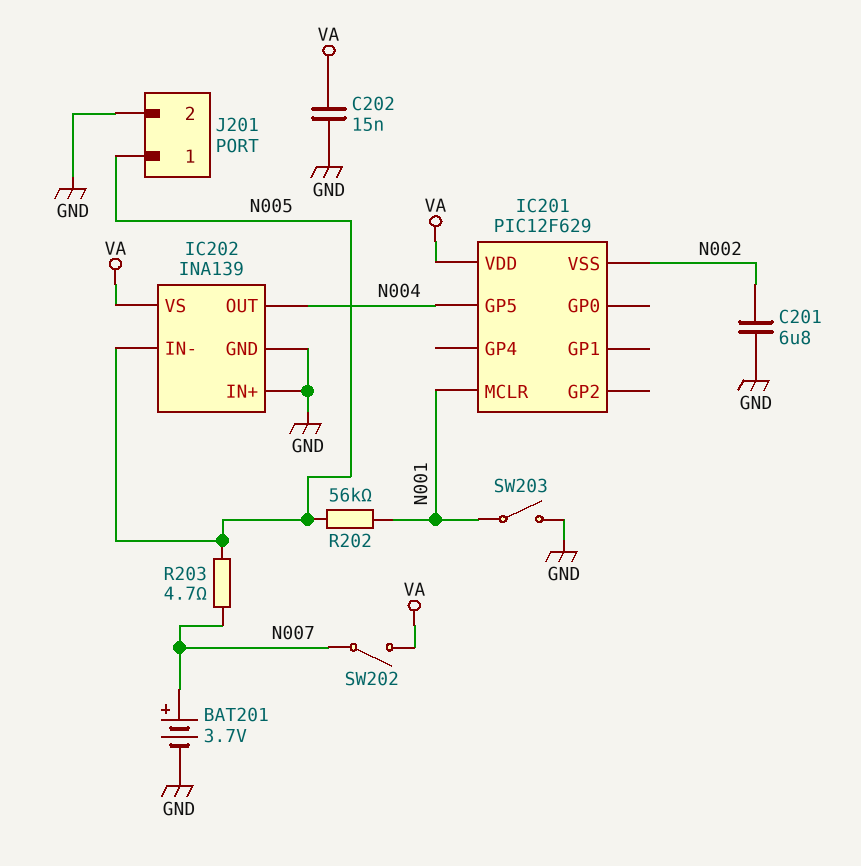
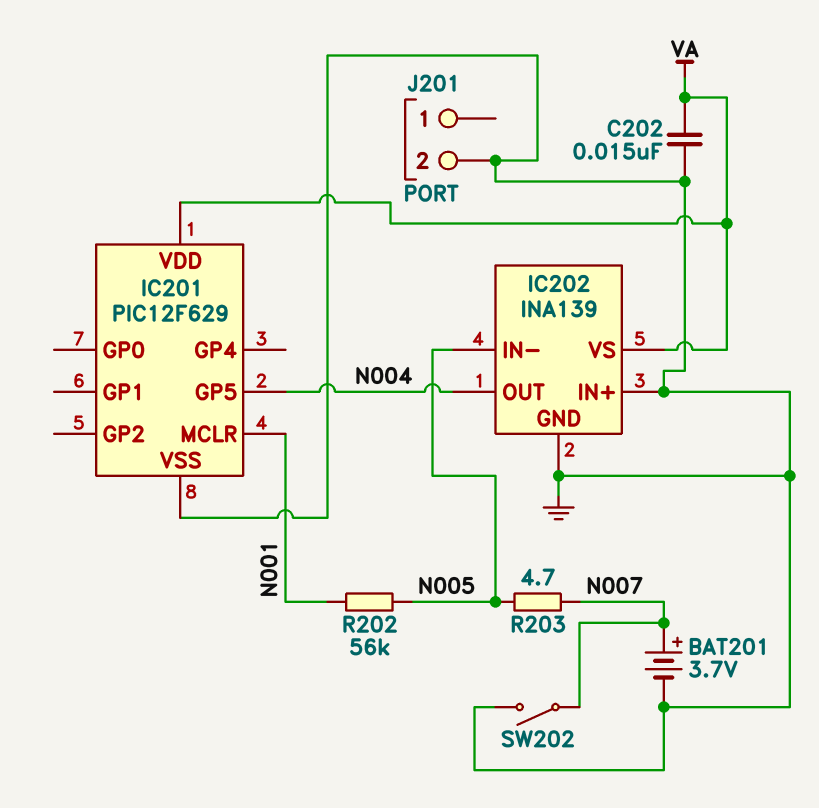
C201: 6.8uF (GND, N002) -> none
IC201 pin VSS: N002 -> GND
J201 pin 1: N005 -> none
SW202: switch (N007, VA) -> switch (GND, N007)
SW203: switch (GND, N001) -> none

